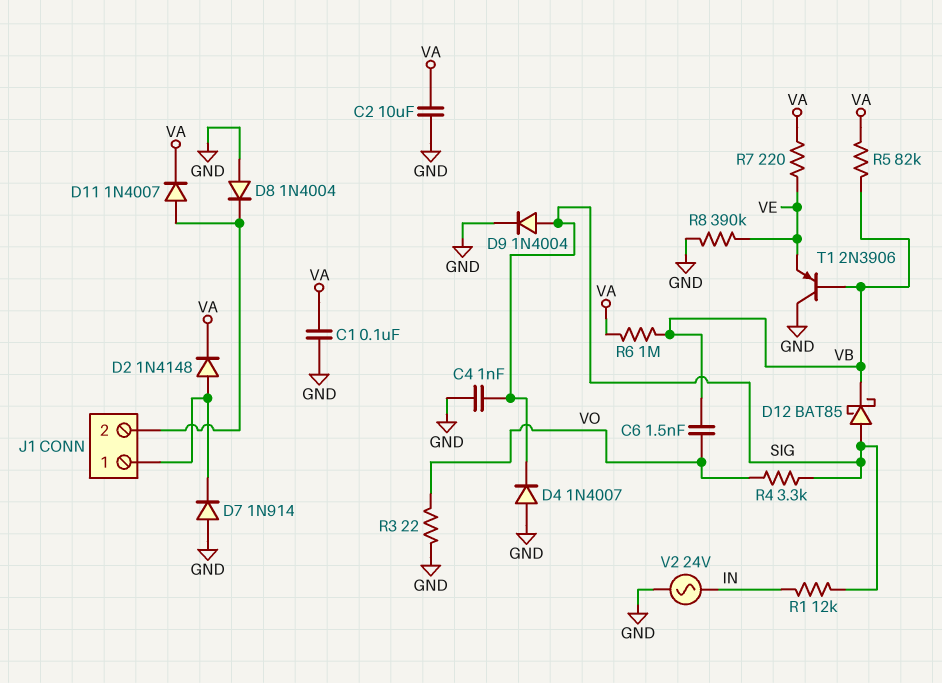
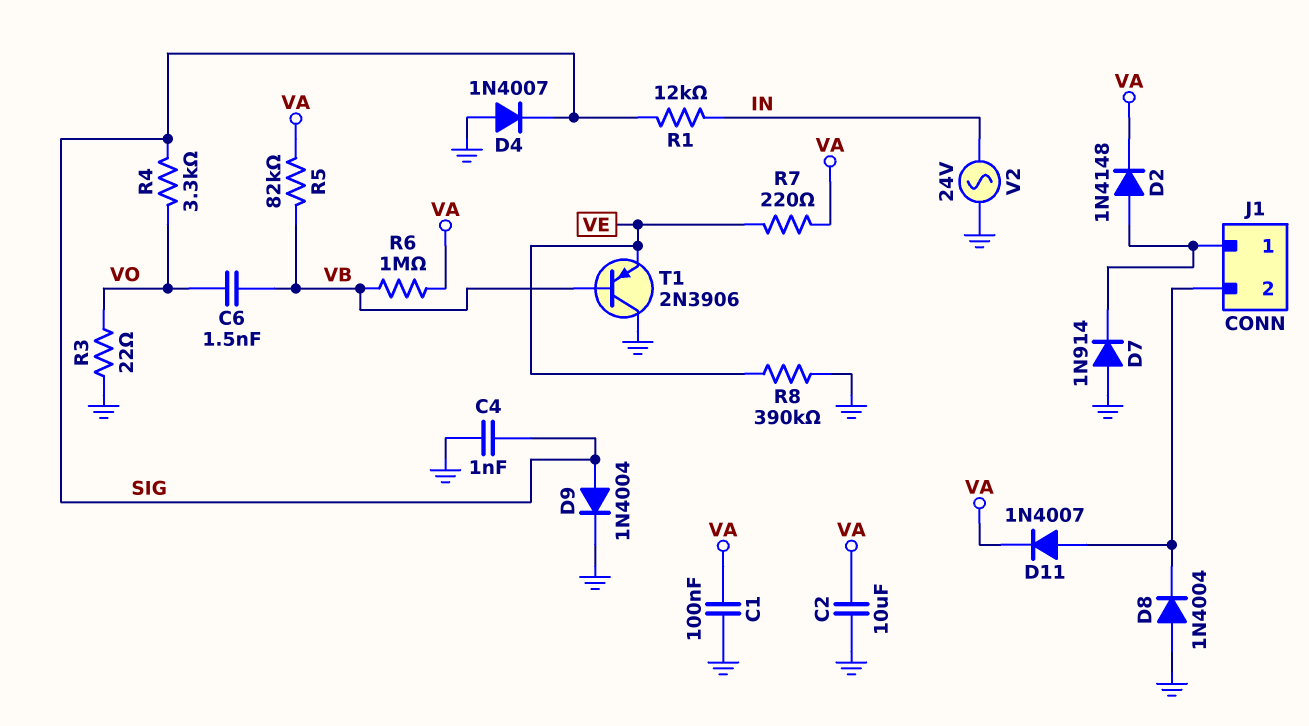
D12: schottky BAT85 (A SIG, K VB) -> none

